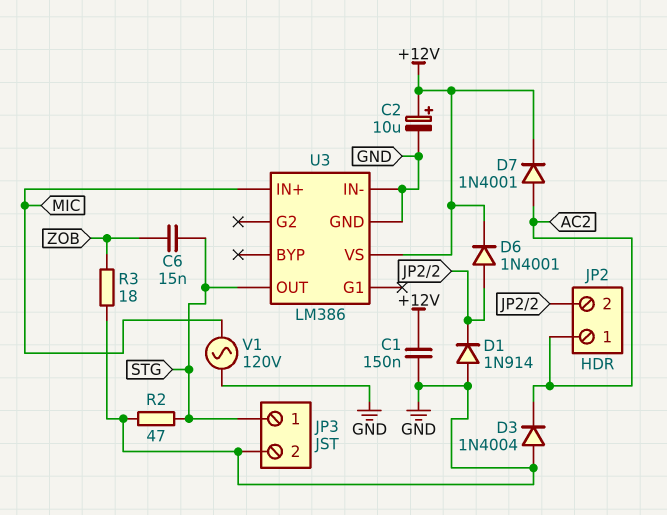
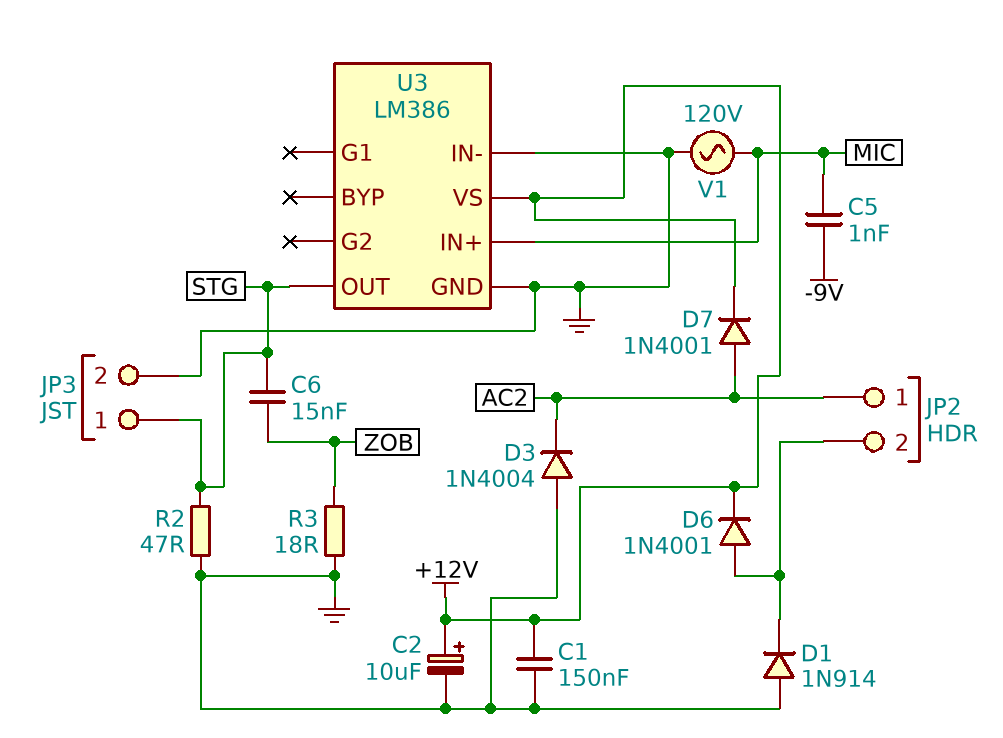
C5: none -> 1nF (-9V, MIC)

